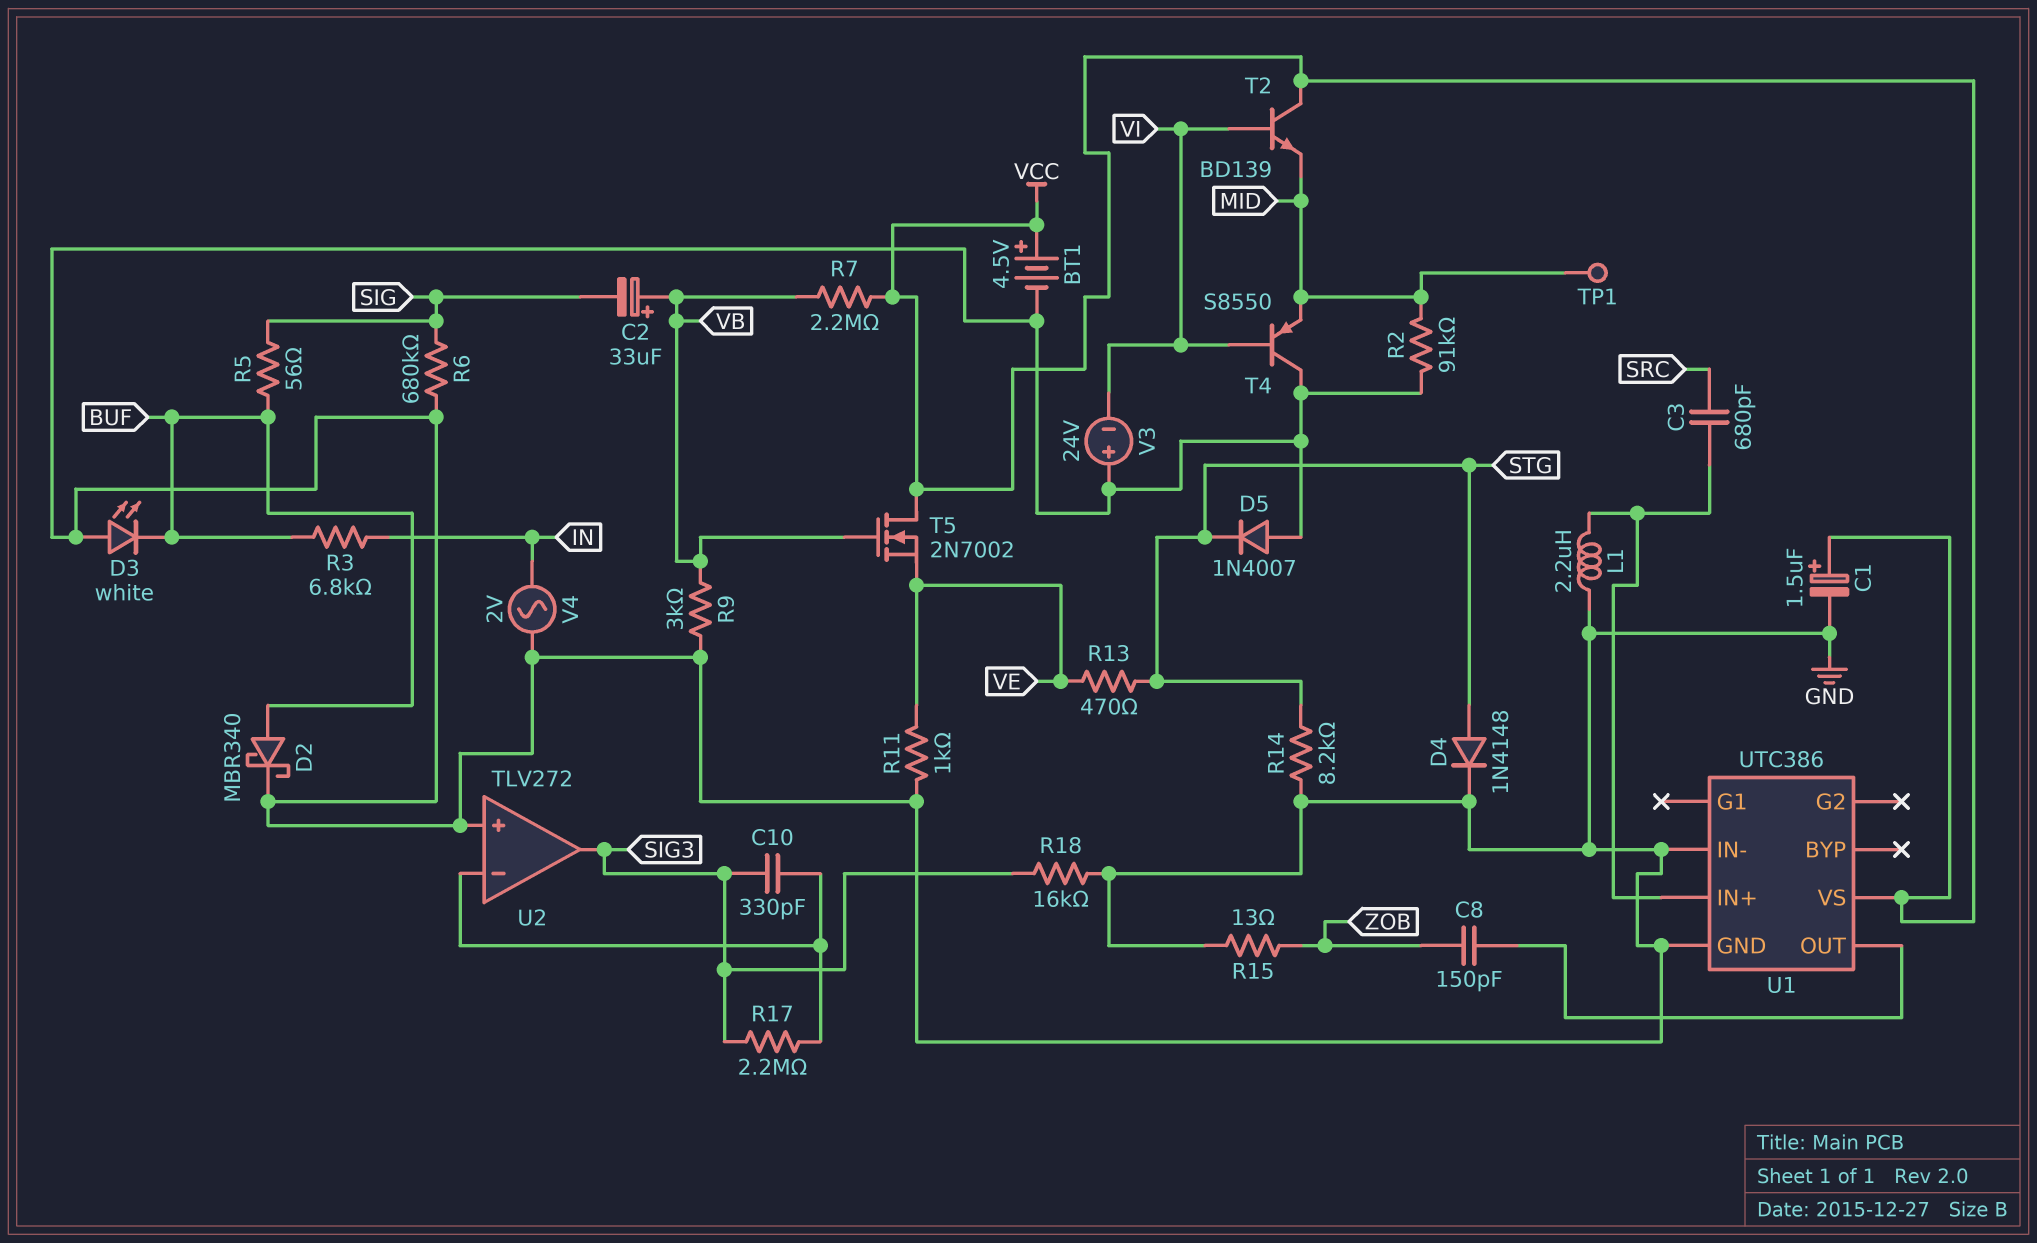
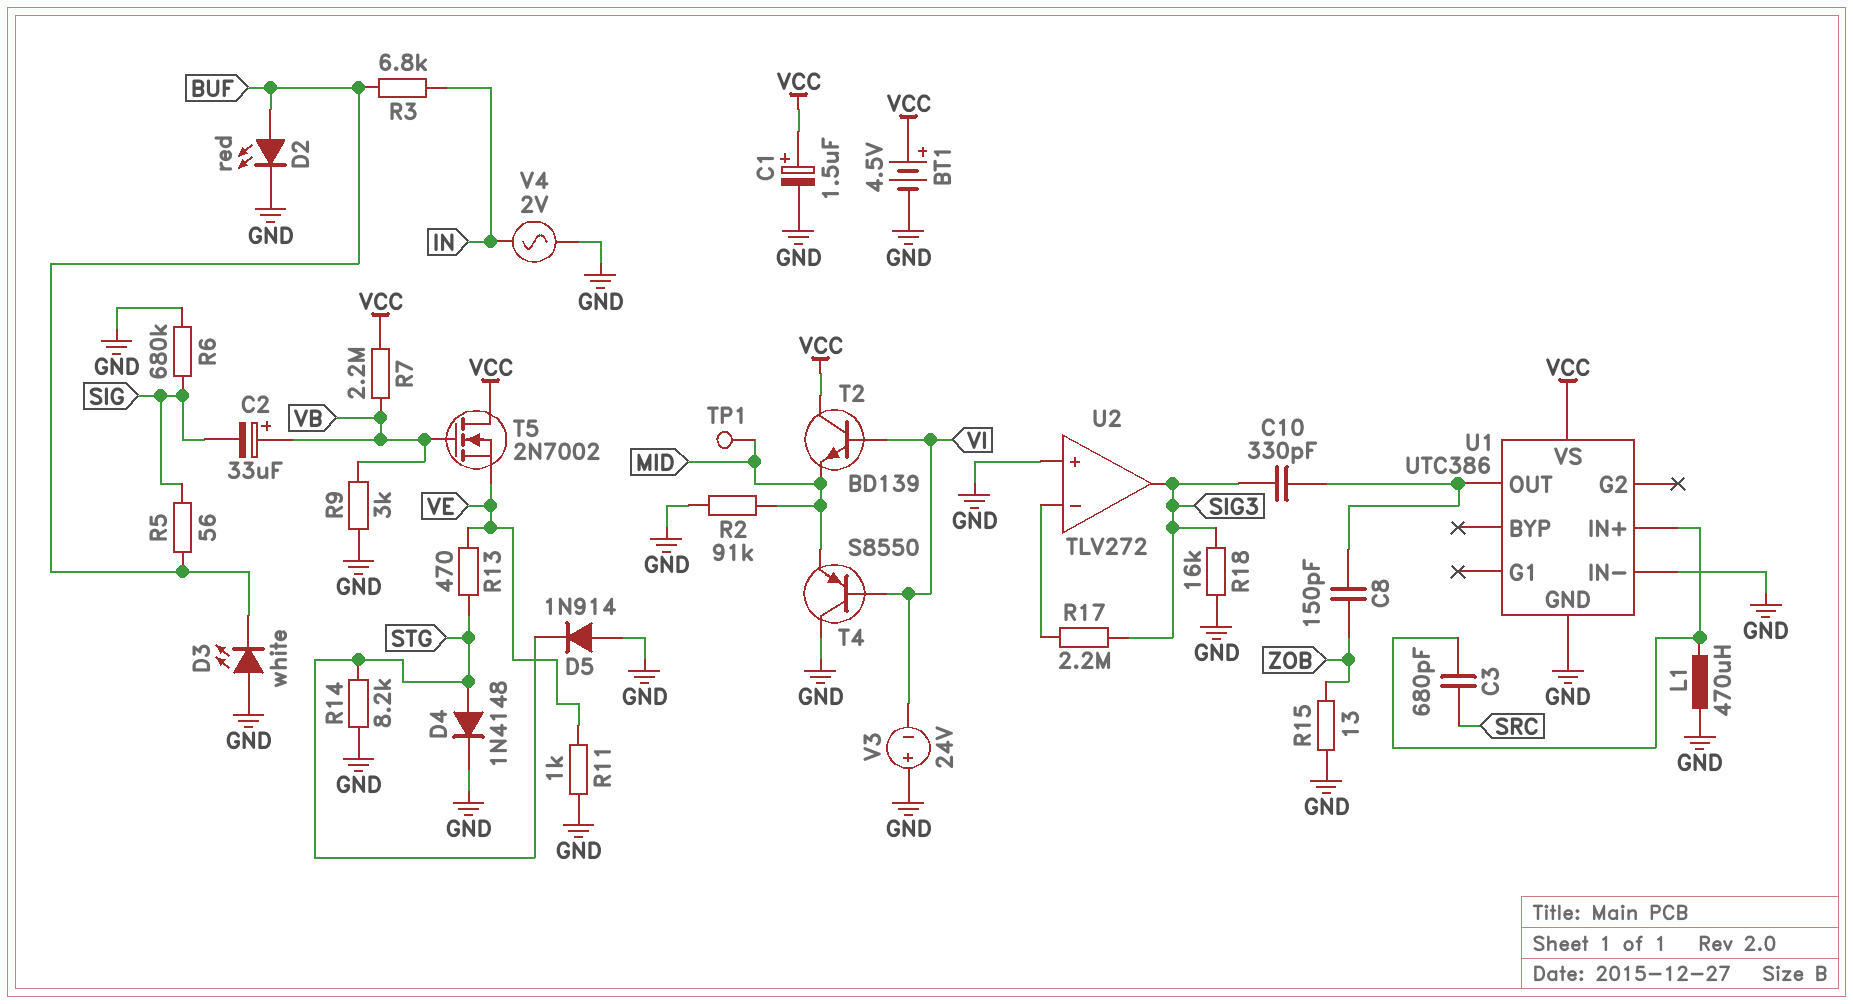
C10: 330pF (SIG3, U2/in-) -> 330pF (SIG3, U1/OUT)
D2: schottky MBR340 (A BUF, K GND) -> LED red (A BUF, K GND)
D5: diode 1N4007 (A GND, K STG) -> diode 1N914 (A GND, K STG)
L1: 2.2uH (GND, U1/IN+) -> 470uH (GND, U1/IN+)

